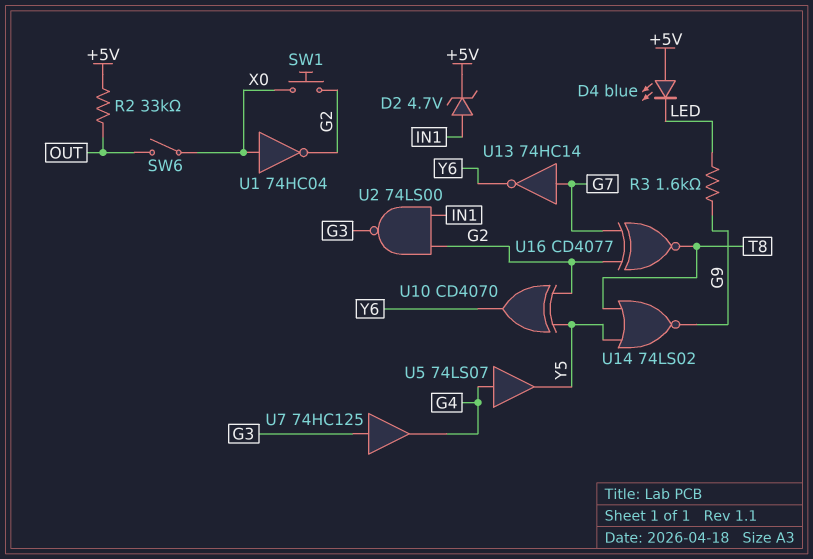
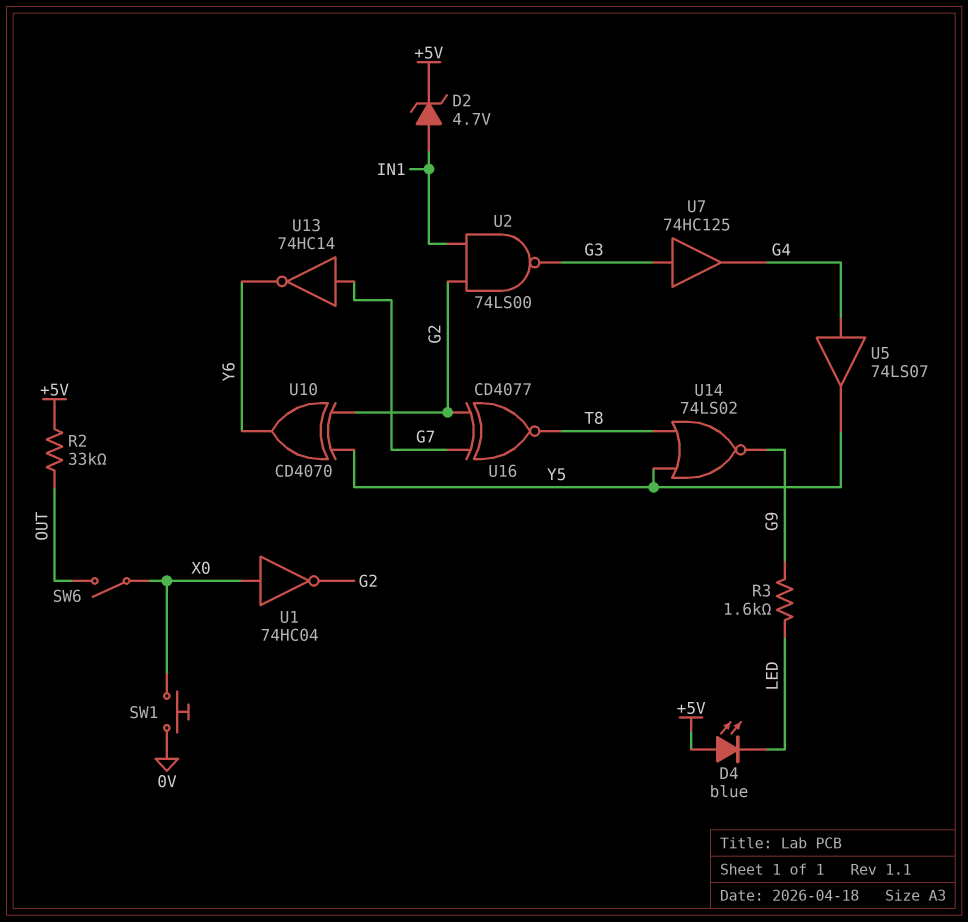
SW1: button (G2, X0) -> button (0V, X0)

